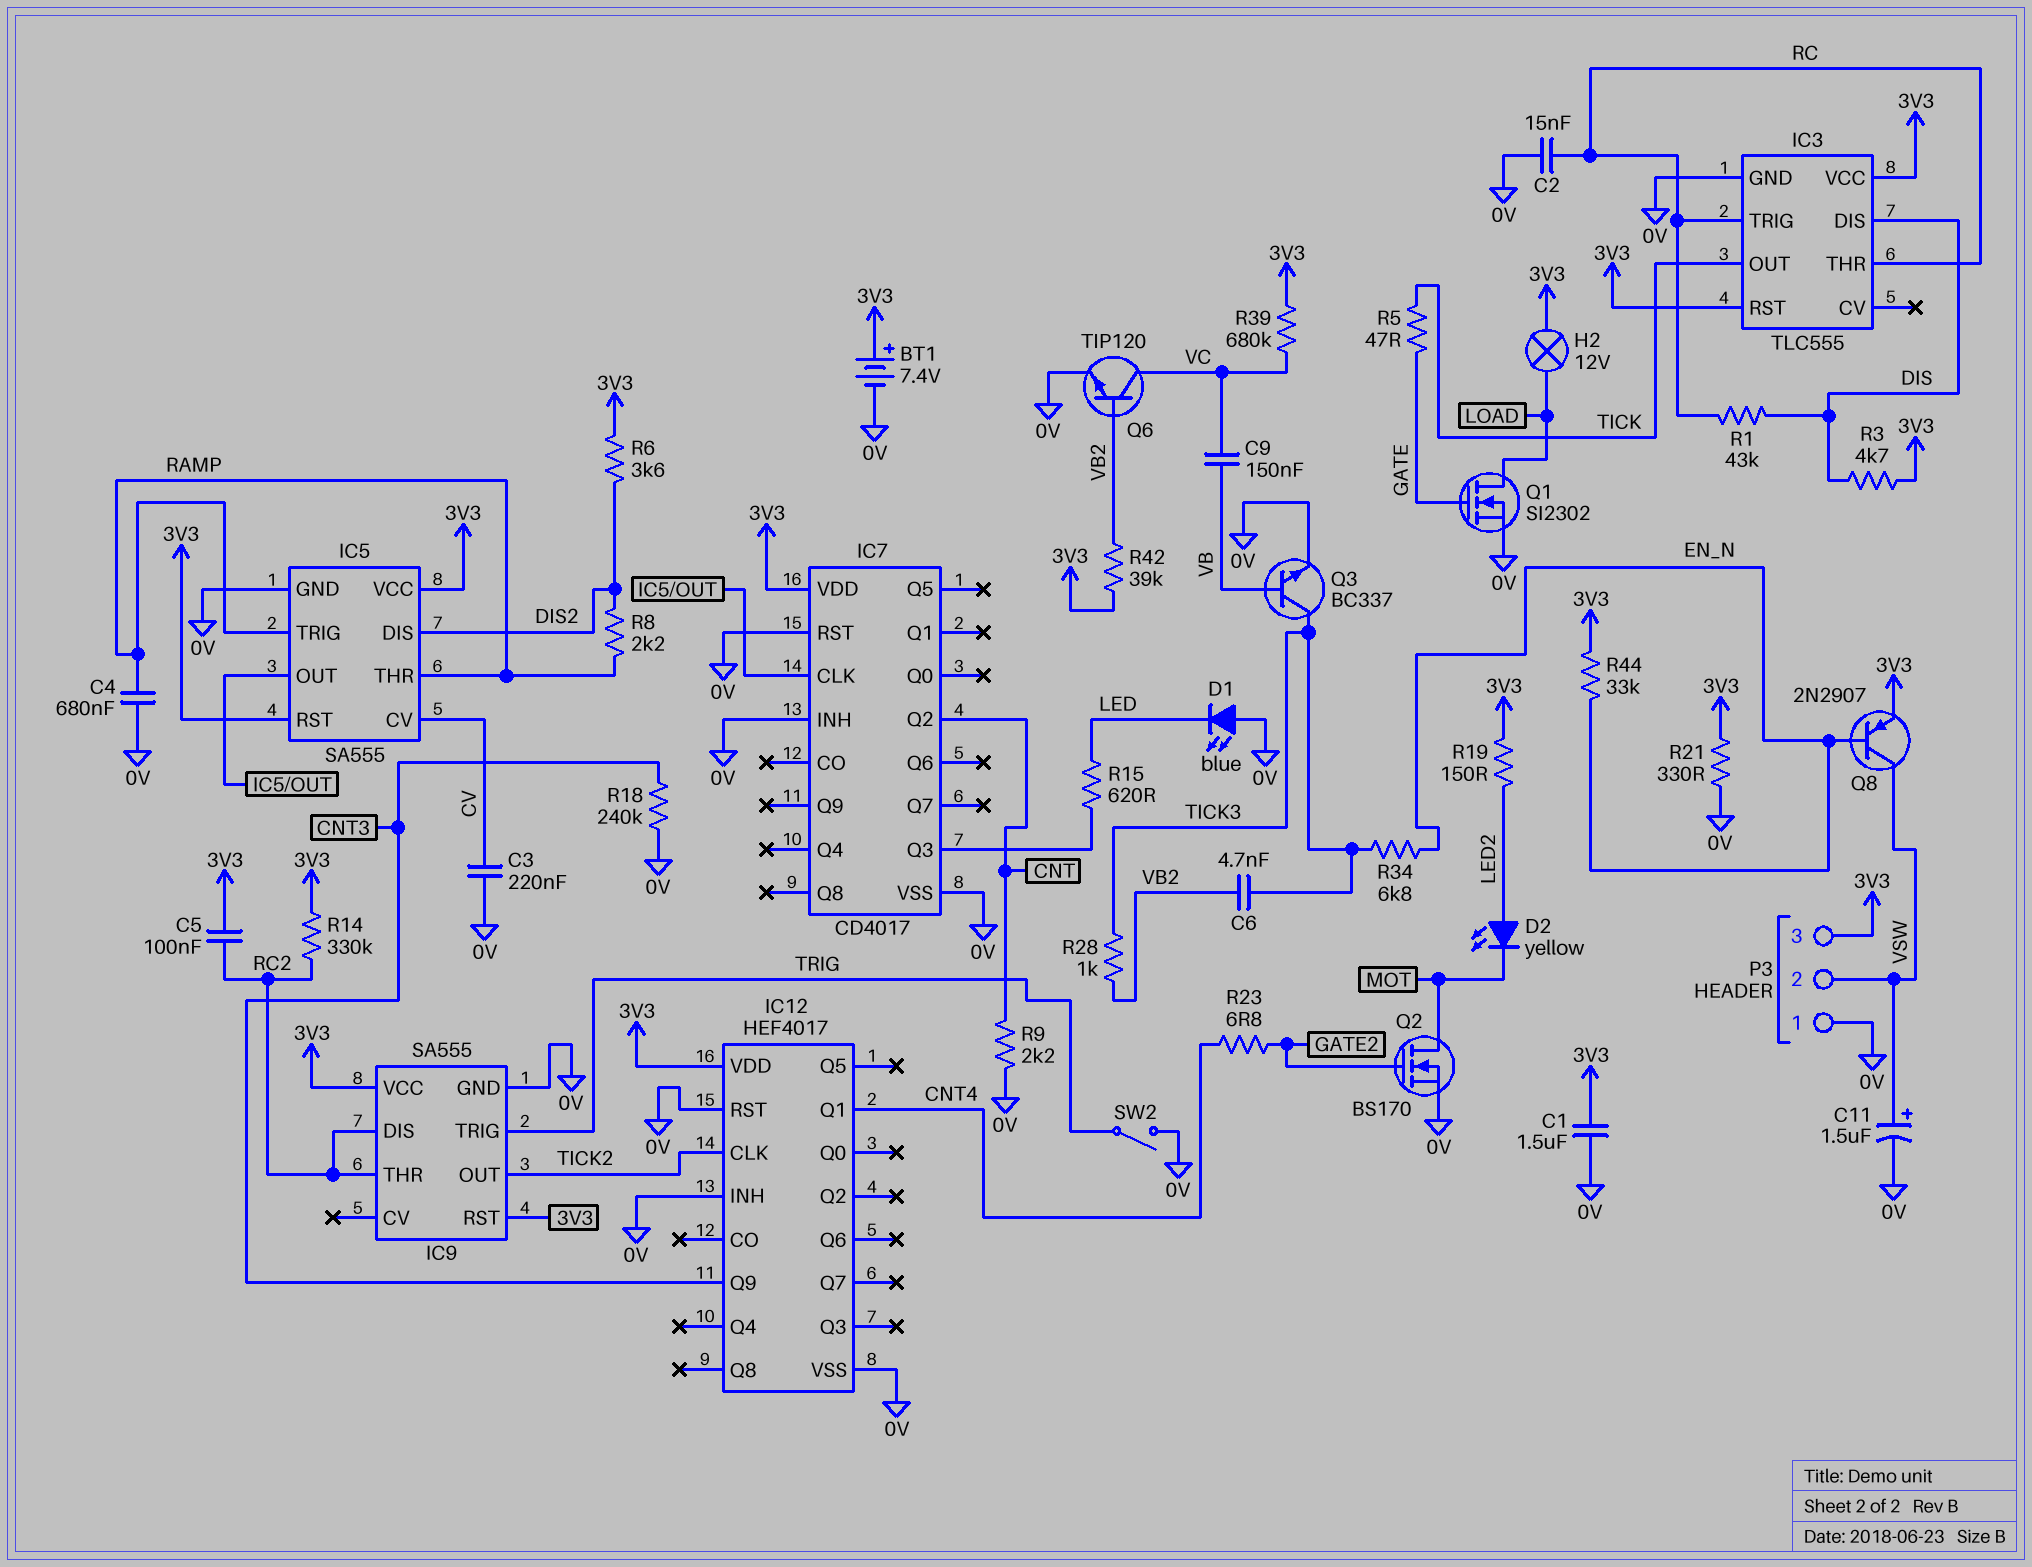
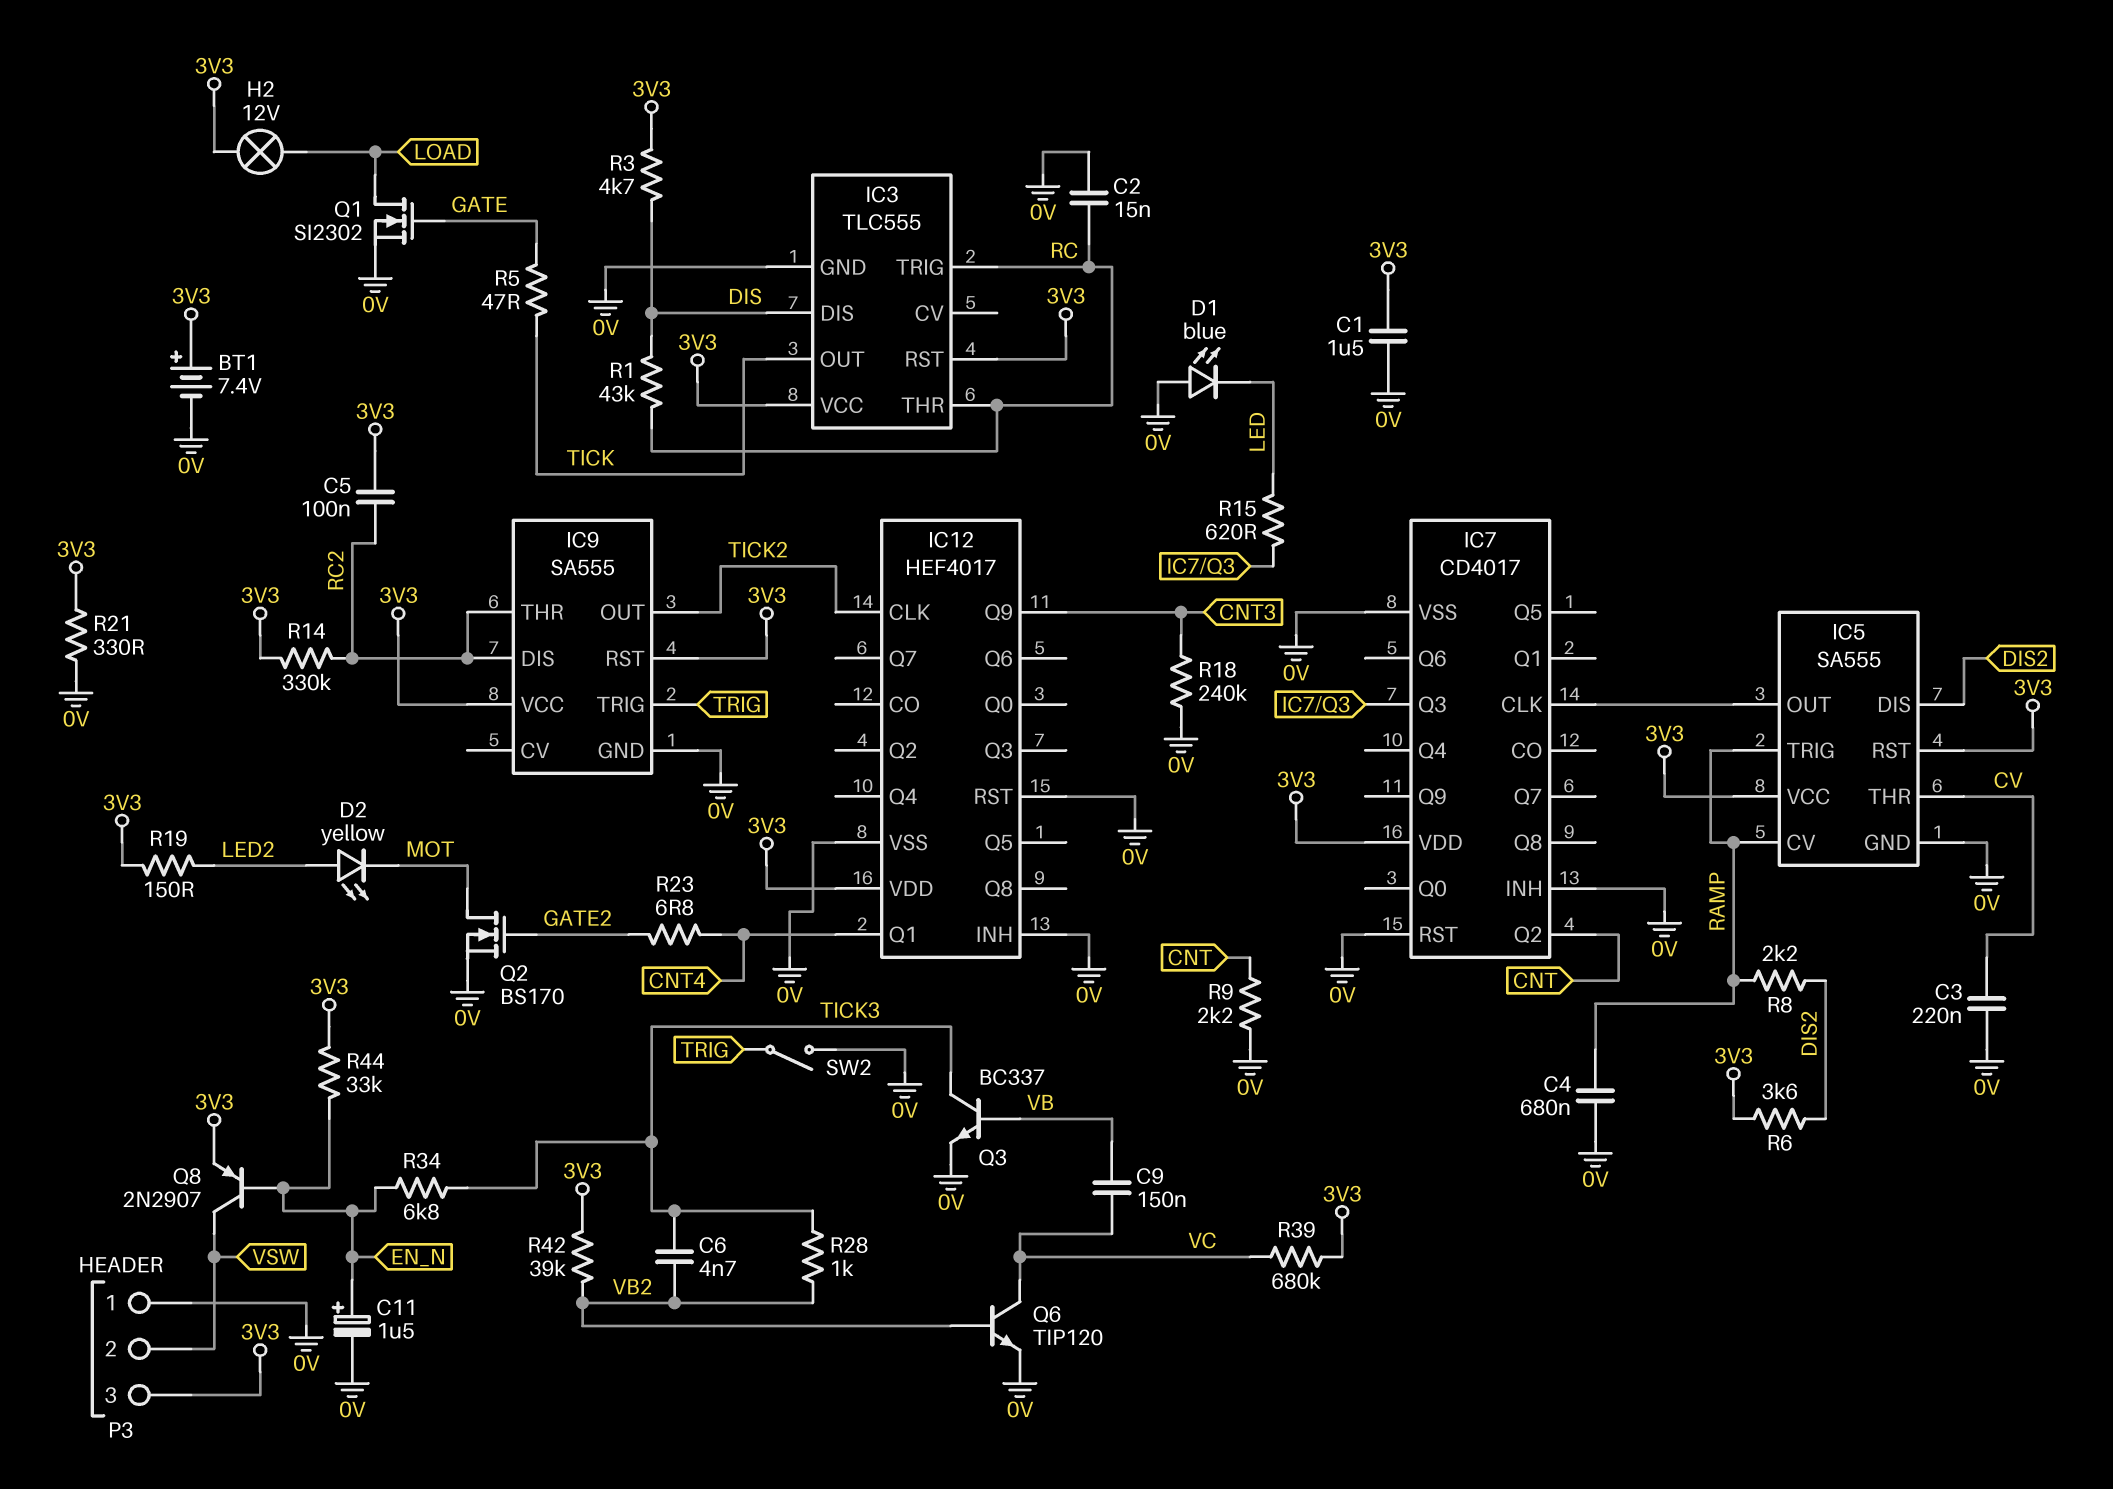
C11: 1.5uF (plus VSW, minus 0V) -> 1.5uF (plus EN_N, minus 0V)
IC5 pin CV: CV -> RAMP
IC5 pin THR: RAMP -> CV

